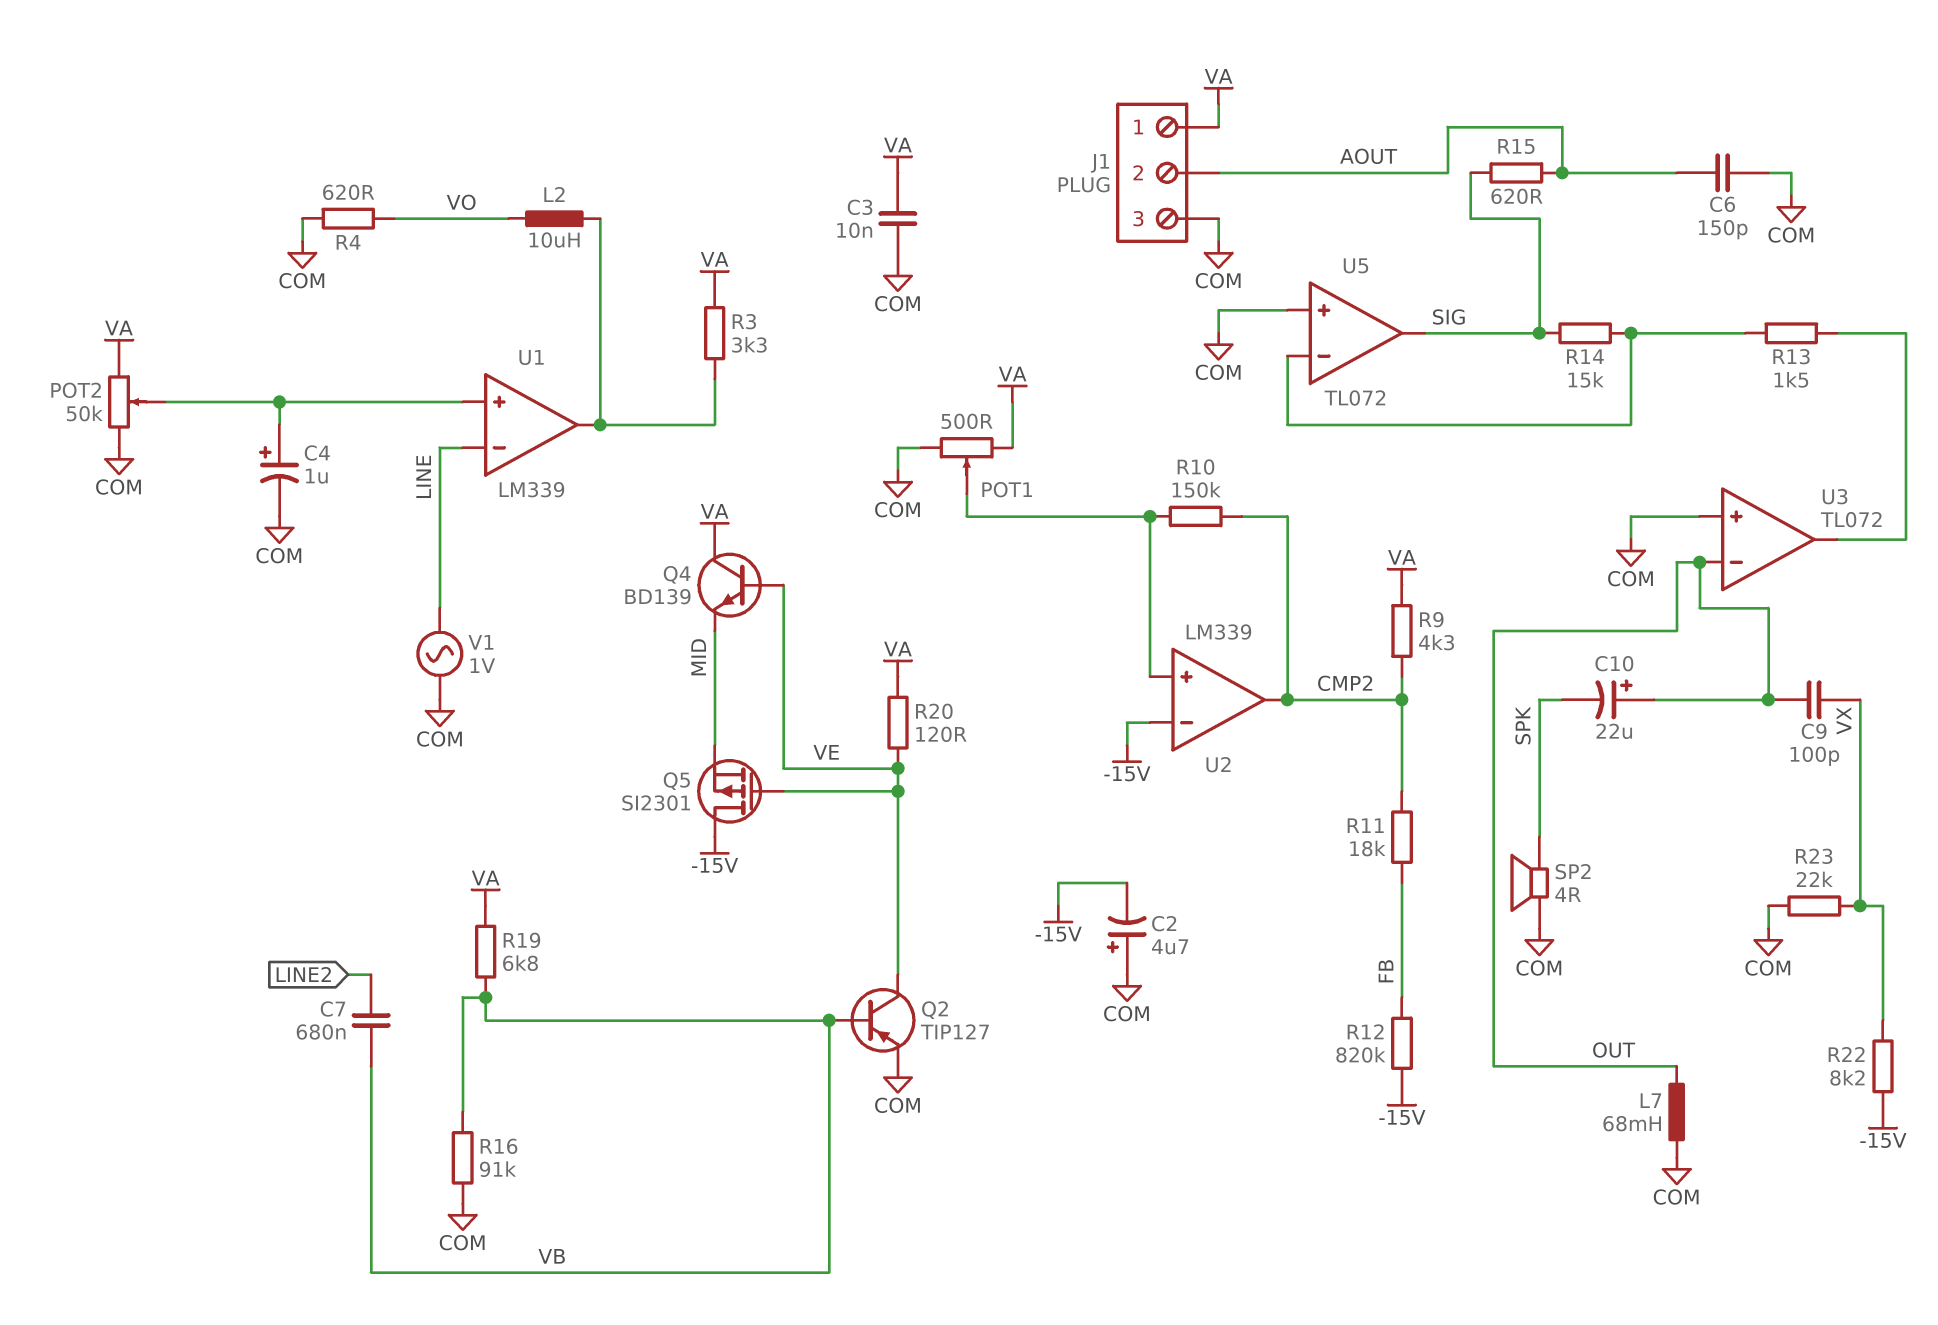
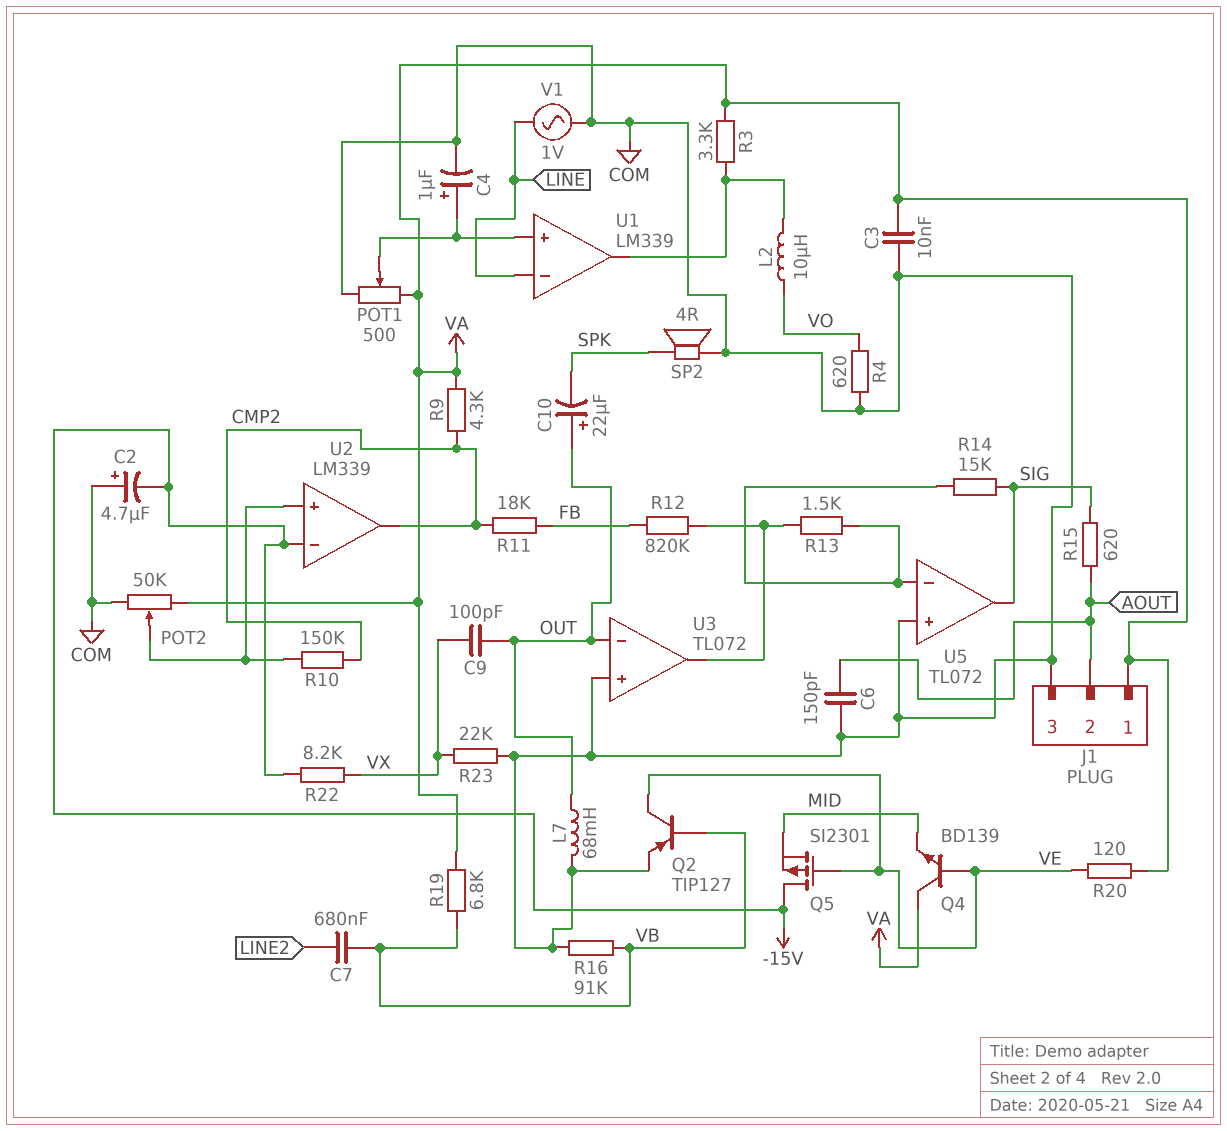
POT1: 500 (COM, VA, wiper U2/in+) -> 500 (COM, VA, wiper U1/in+)
POT2: 50k (COM, VA, wiper U1/in+) -> 50k (COM, VA, wiper U2/in+)
R12: 820k (-15V, FB) -> 820k (FB, U3/out)

